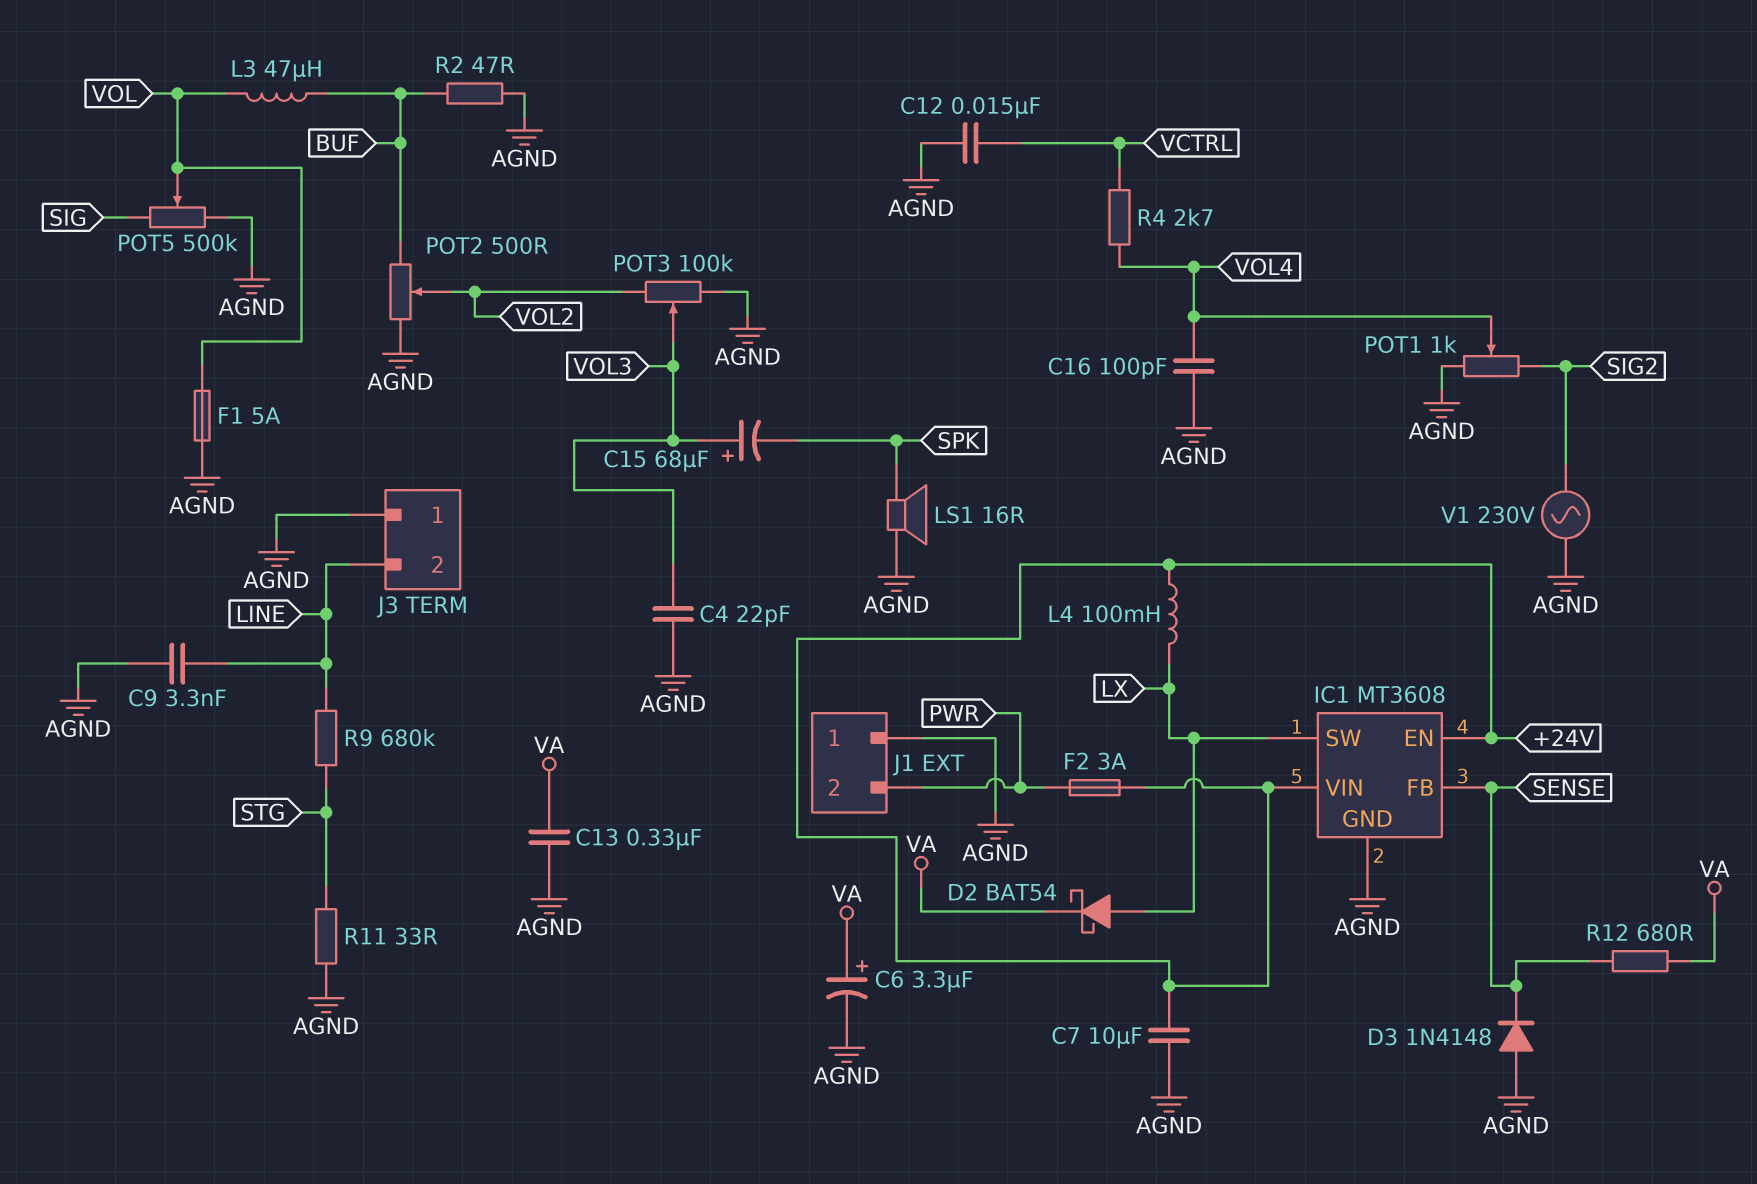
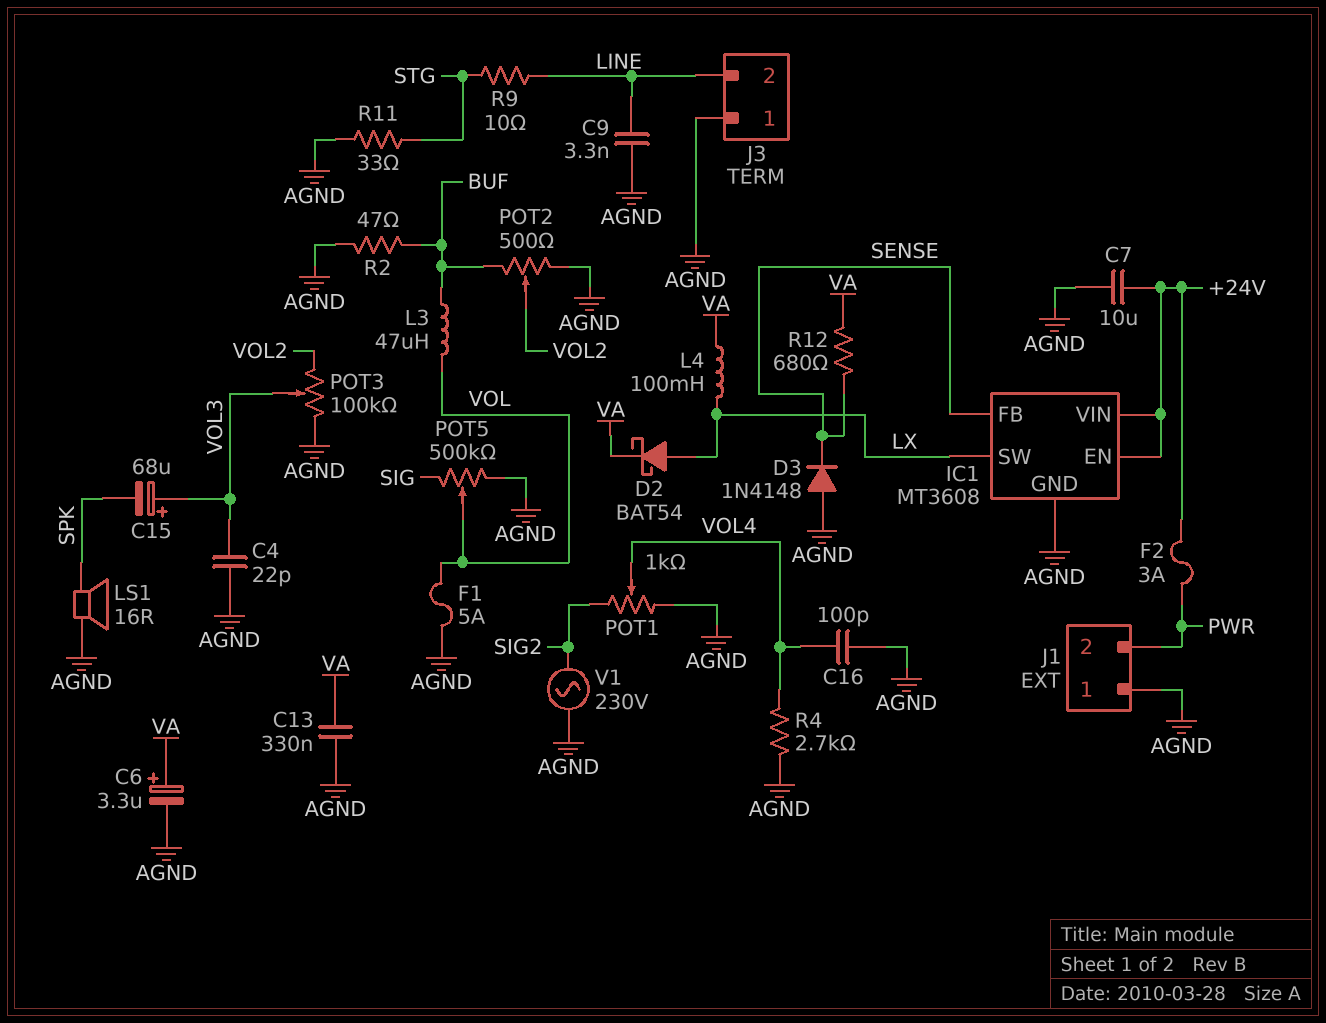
C12: 15nF (AGND, VCTRL) -> none
L4: 100mH (+24V, LX) -> 100mH (LX, VA)
R4: 2.7k (VCTRL, VOL4) -> 2.7k (AGND, VOL4)
R9: 680k (LINE, STG) -> 10 (LINE, STG)

